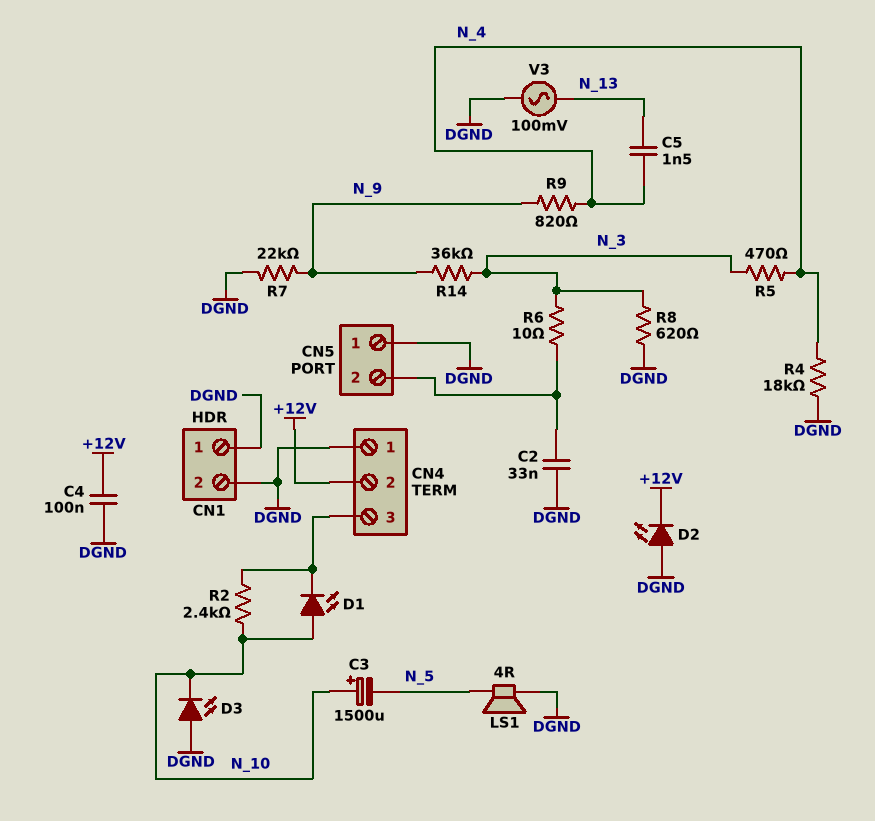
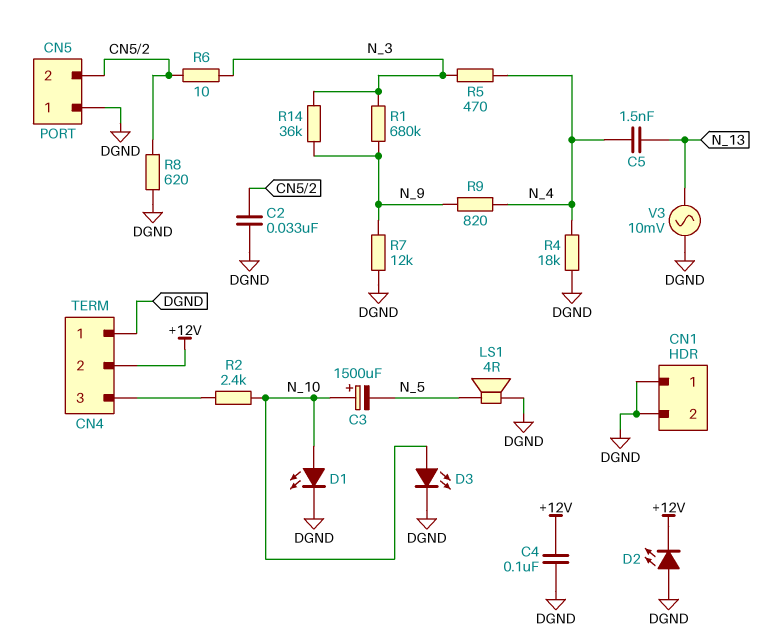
D1: LED (A N_10, K CN4/3) -> LED (A N_10, K DGND)
D3: LED (A DGND, K N_10) -> LED (A N_10, K DGND)
R1: none -> 680k (N_3, N_9)
R7: 22k (DGND, N_9) -> 12k (DGND, N_9)
R8: 620 (DGND, N_3) -> 620 (CN5/2, DGND)
V3: AC 100mV (DGND, N_13) -> AC 10mV (DGND, N_13)

